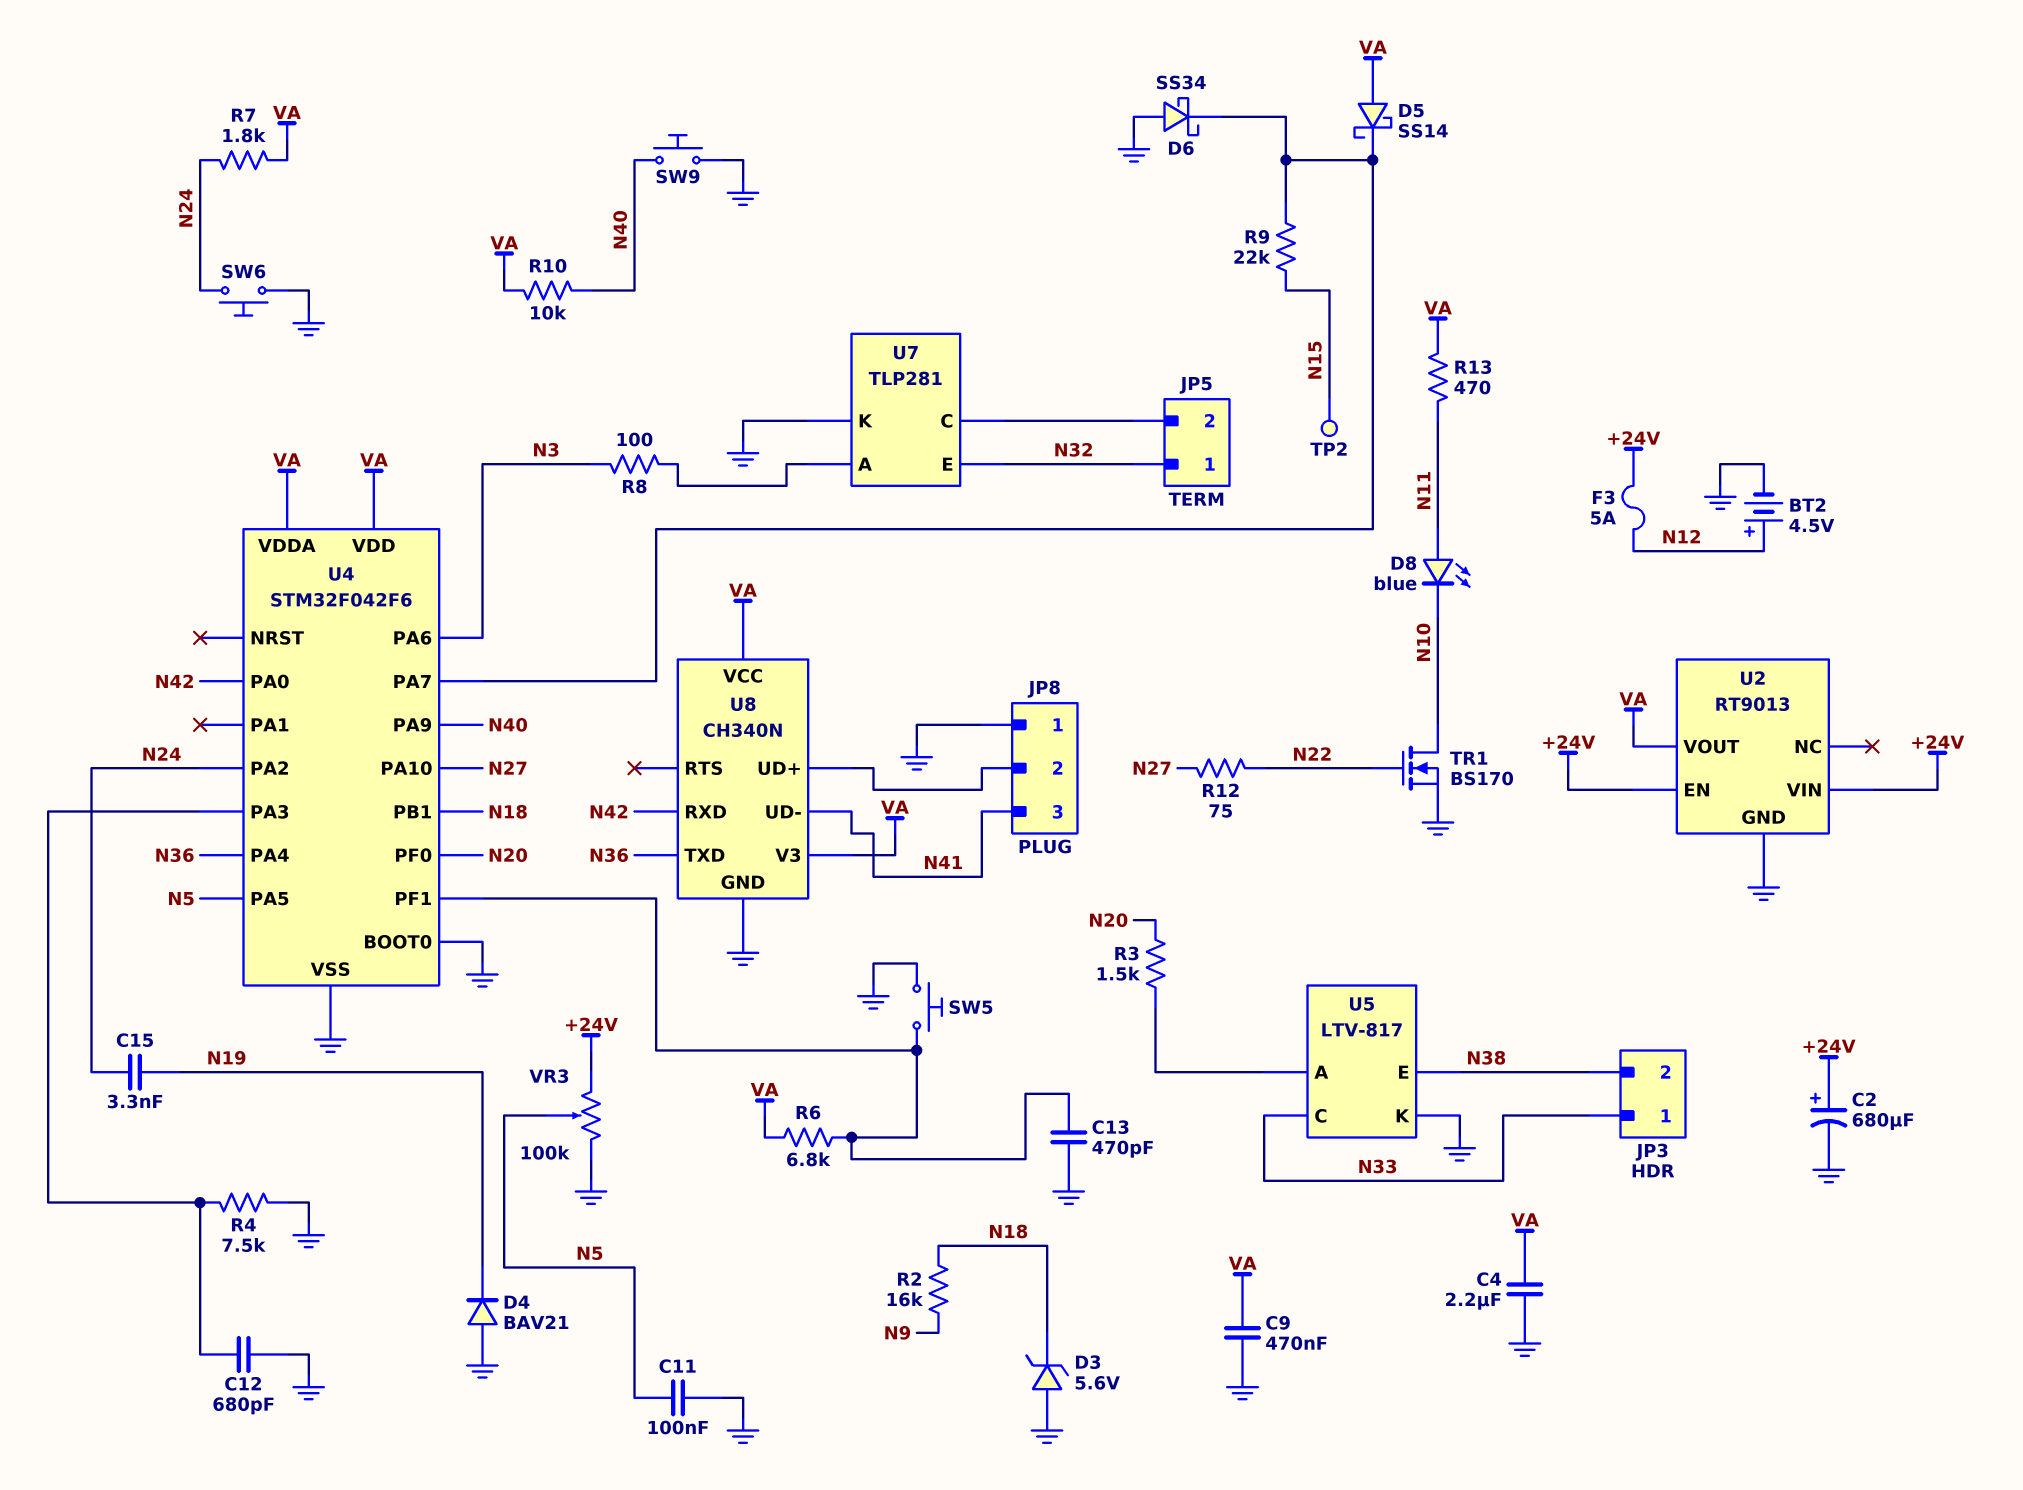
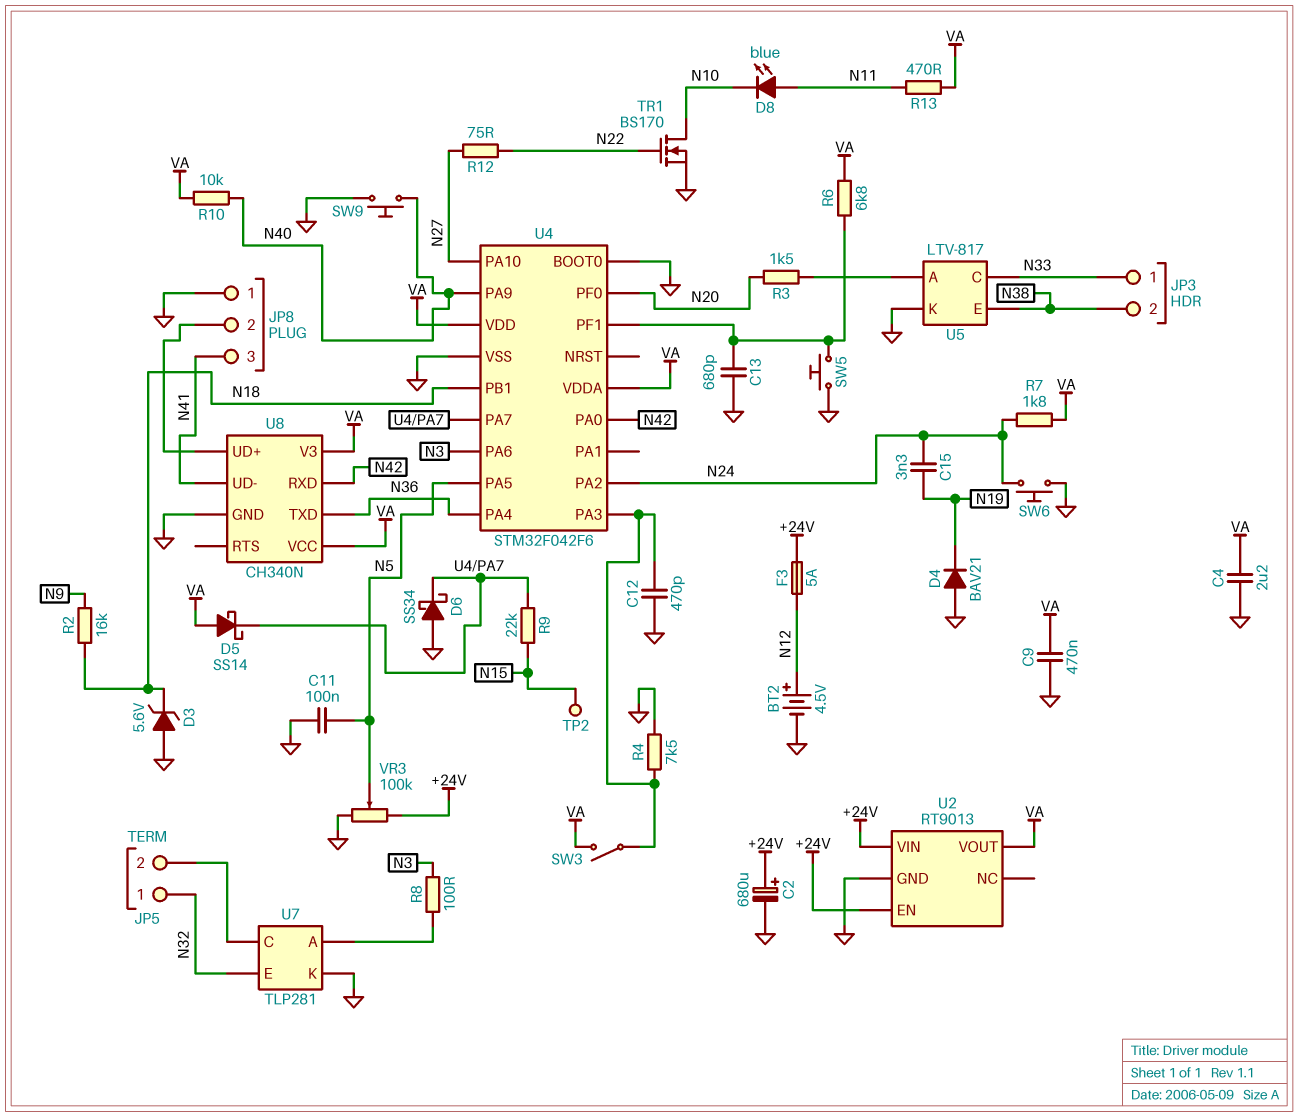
C12: 680pF (GND, U4/PA3) -> 470pF (GND, U4/PA3)
C13: 470pF (GND, U4/PF1) -> 680pF (GND, U4/PF1)
SW3: none -> switch (U4/PA3, VA)

